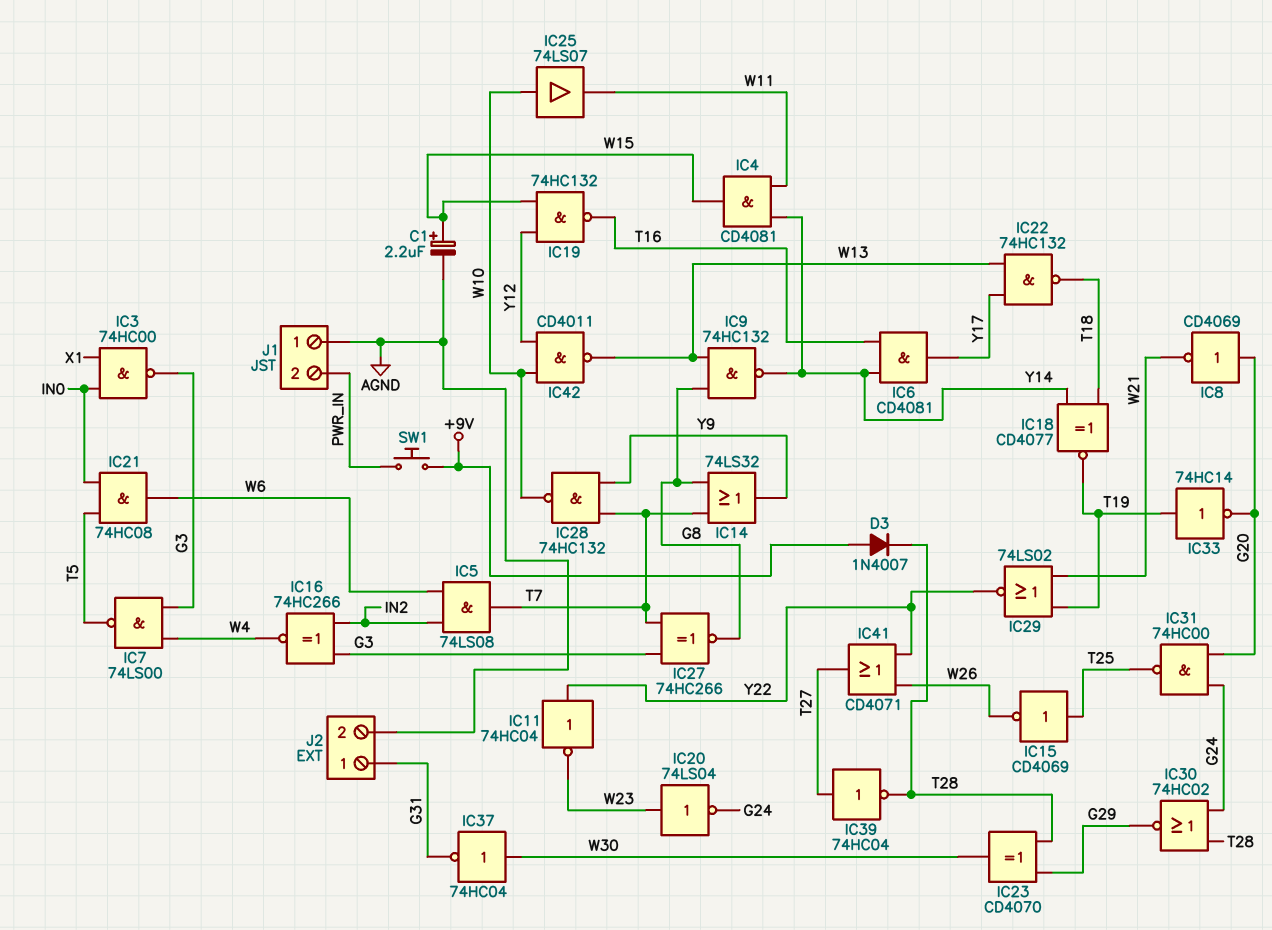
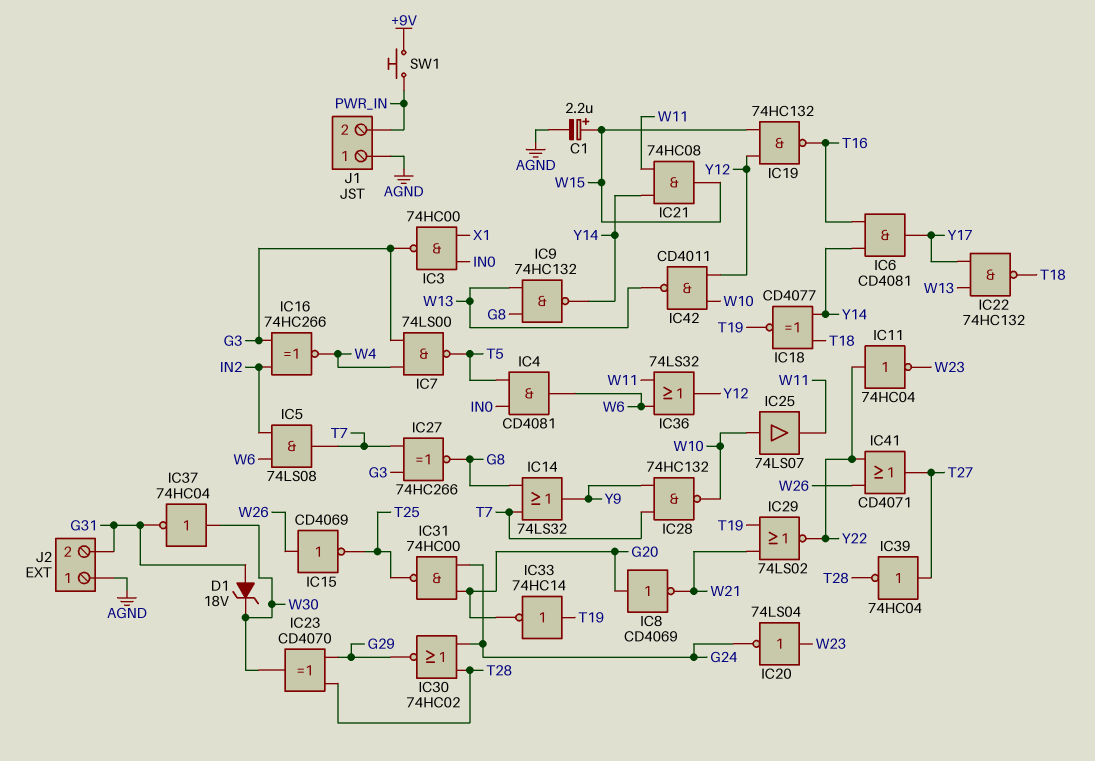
D1: none -> zener 18V (A G31, K W30)
D3: diode 1N4007 (A +9V, K T28) -> none
IC4: AND CD4081 (in W11, in Y14, out W15) -> AND CD4081 (in IN0, in T5, out W6)
IC15: NOT CD4069 (in T25, out W26) -> NOT CD4069 (in W26, out T25)
IC21: AND 74HC08 (in IN0, in T5, out W6) -> AND 74HC08 (in W11, in Y14, out W15)
IC36: none -> OR 74LS32 (in W6, in W11, out Y12)
J2 pin 1: G31 -> AGND
J2 pin 2: AGND -> G31

